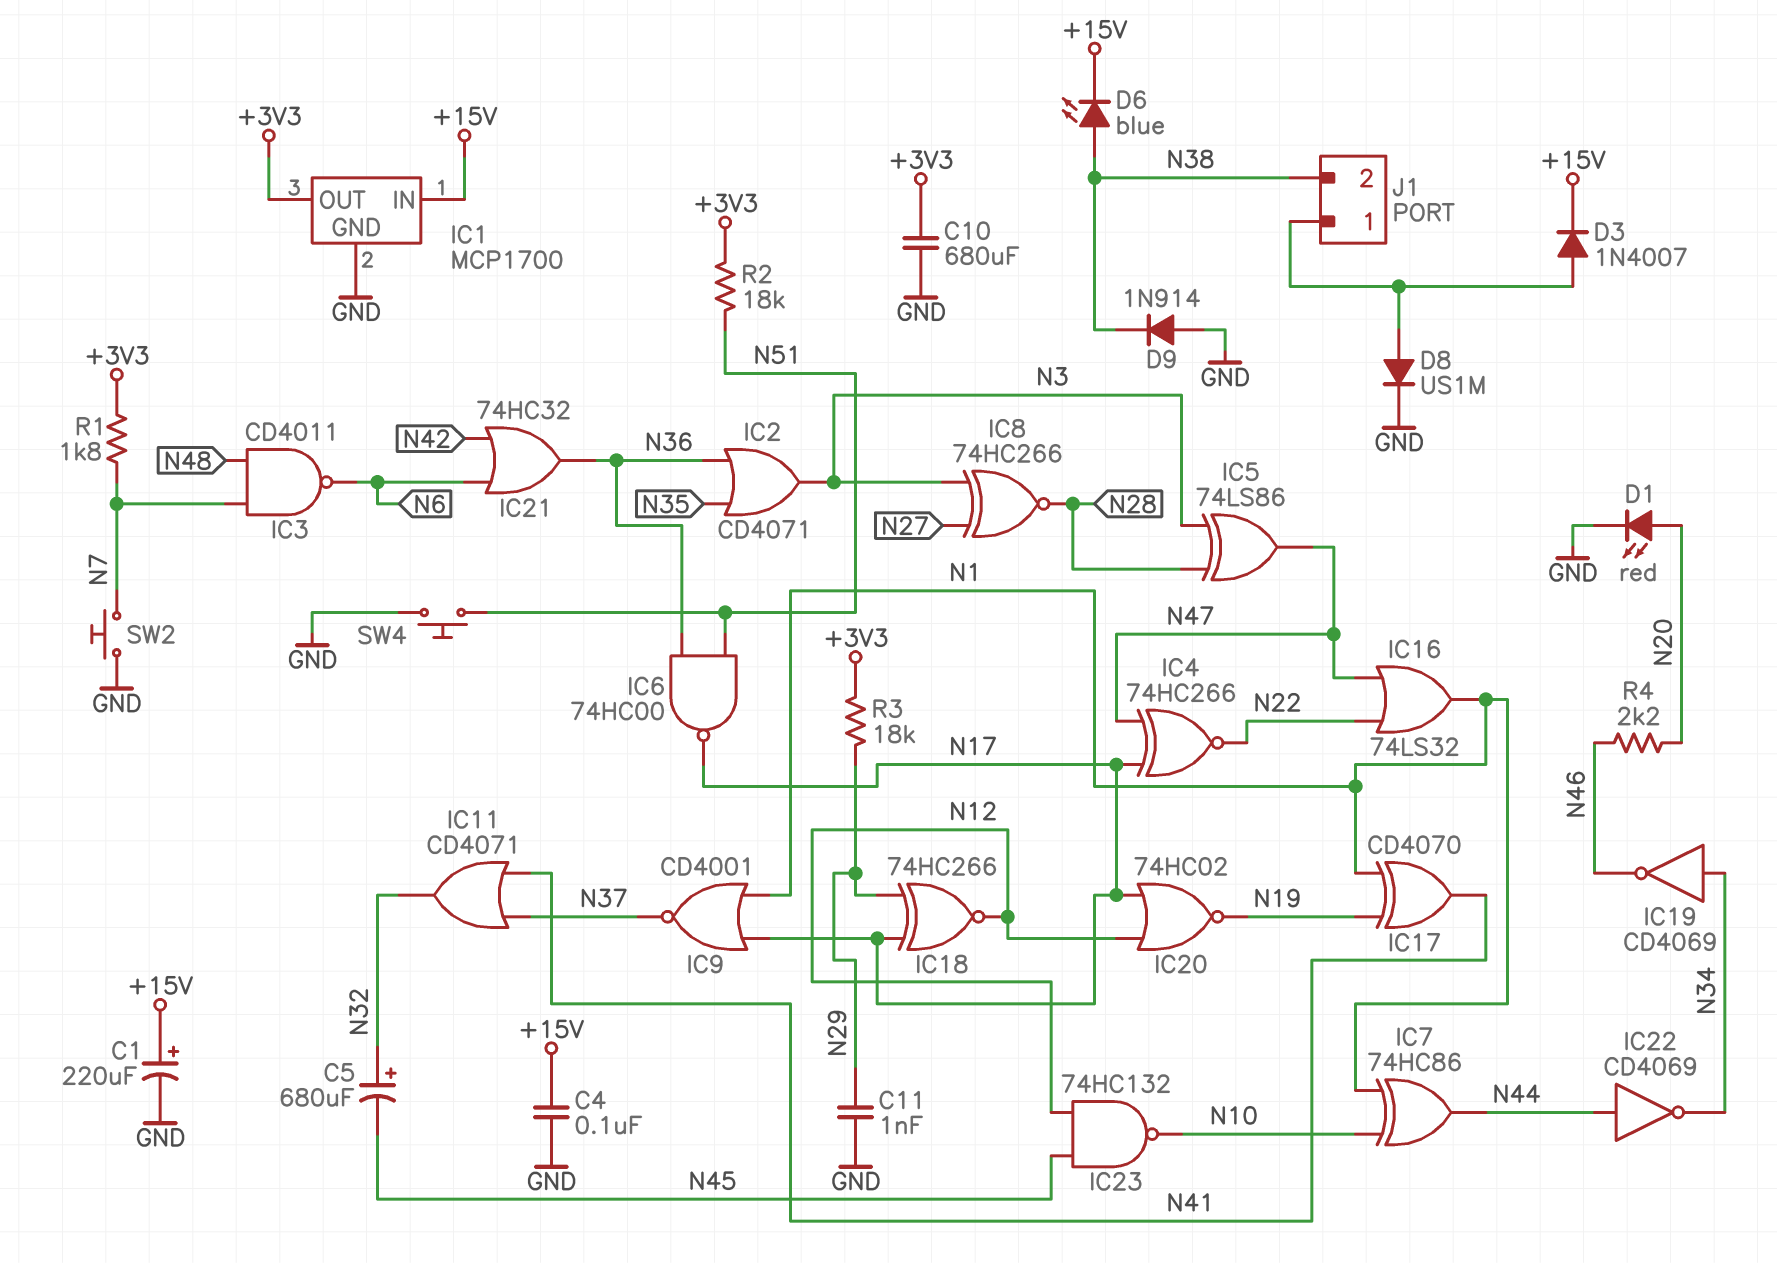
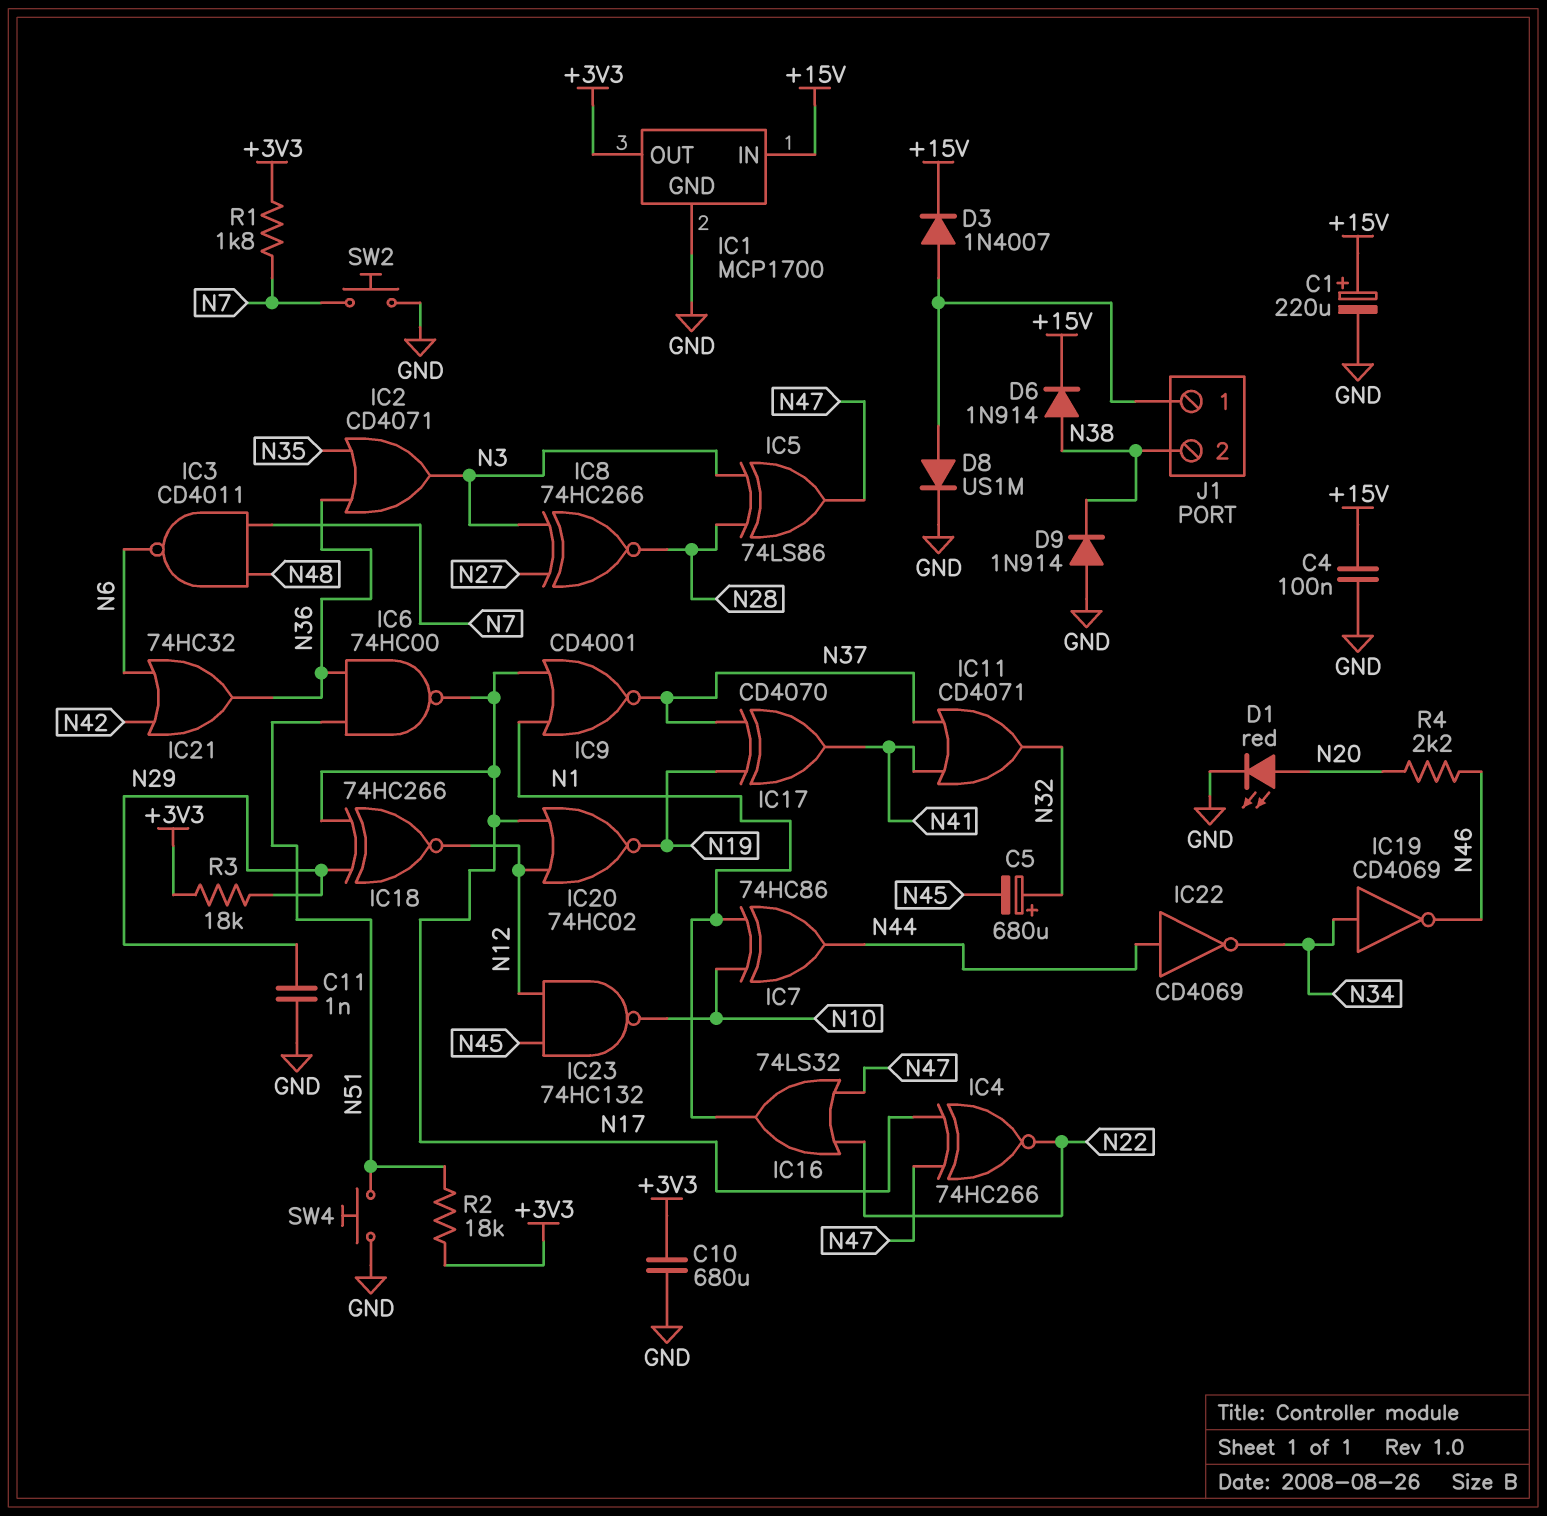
D6: LED blue (A N38, K +15V) -> diode 1N914 (A N38, K +15V)
IC17: XOR CD4070 (in N1, in N19, out N41) -> XOR CD4070 (in N19, in N37, out N41)

